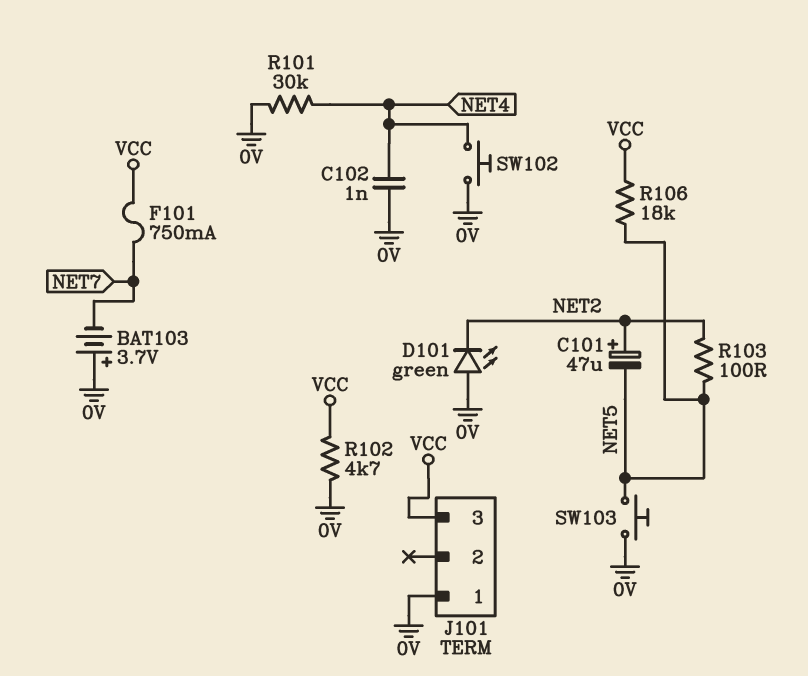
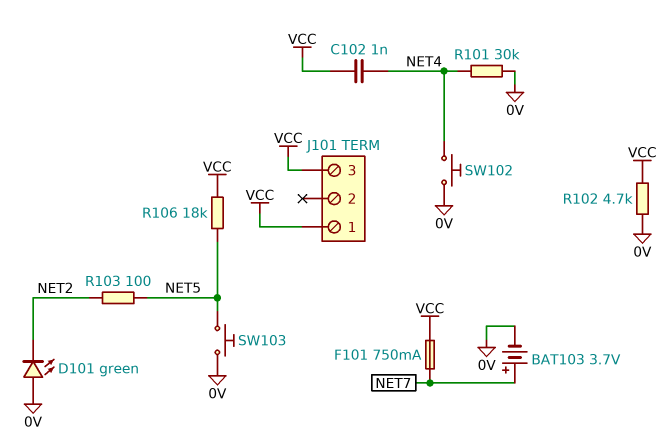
BAT103: 3.7V (plus 0V, minus NET7) -> 3.7V (plus NET7, minus 0V)
C101: 47uF (plus NET2, minus NET5) -> none
C102: 1nF (0V, NET4) -> 1nF (NET4, VCC)
J101 pin 1: 0V -> VCC

